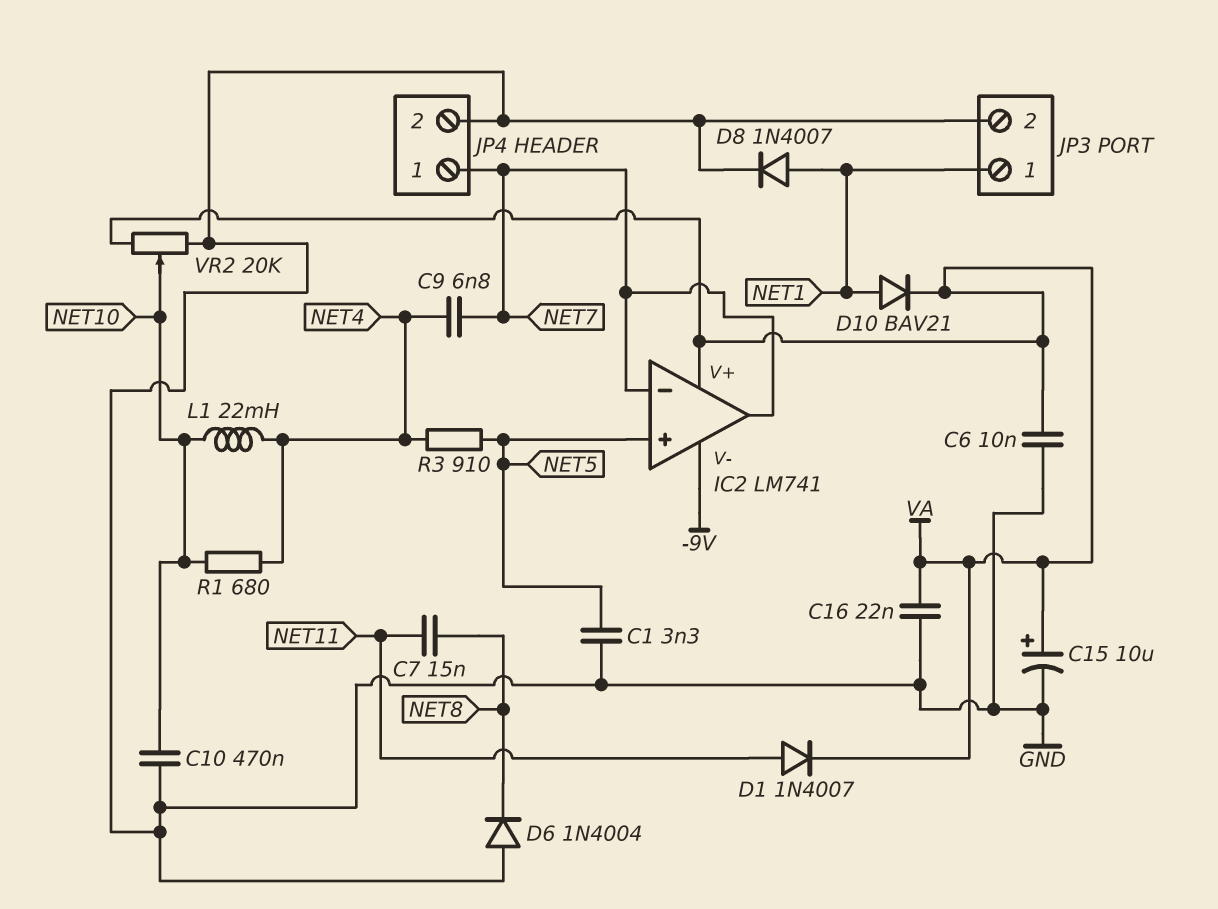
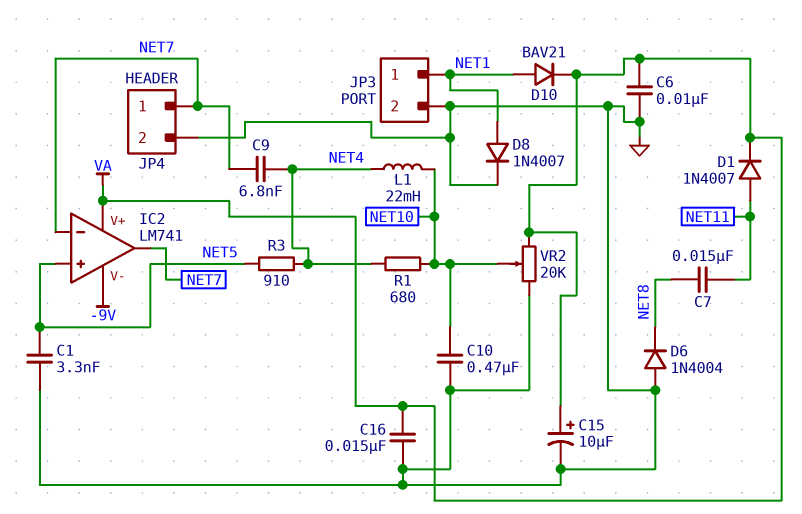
C16: 22nF (GND, VA) -> 15nF (GND, VA)

